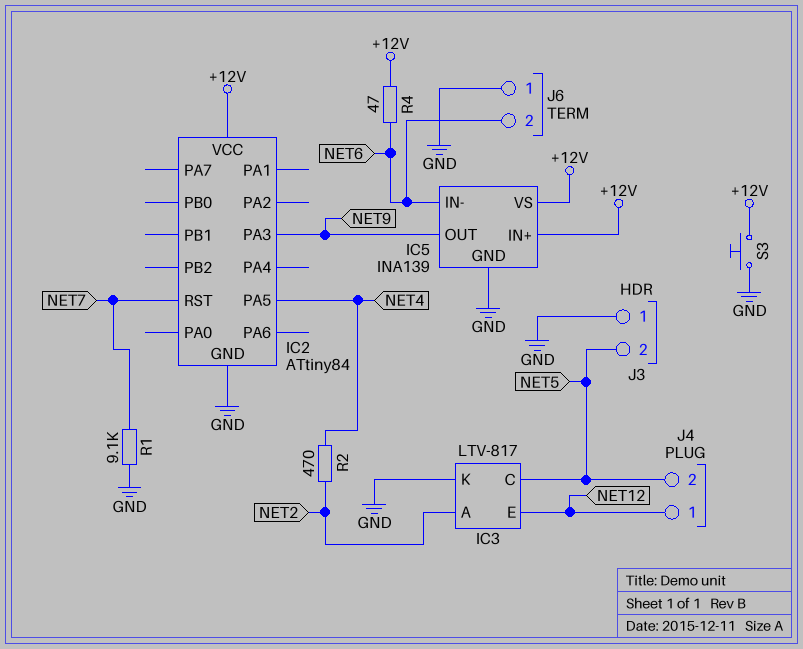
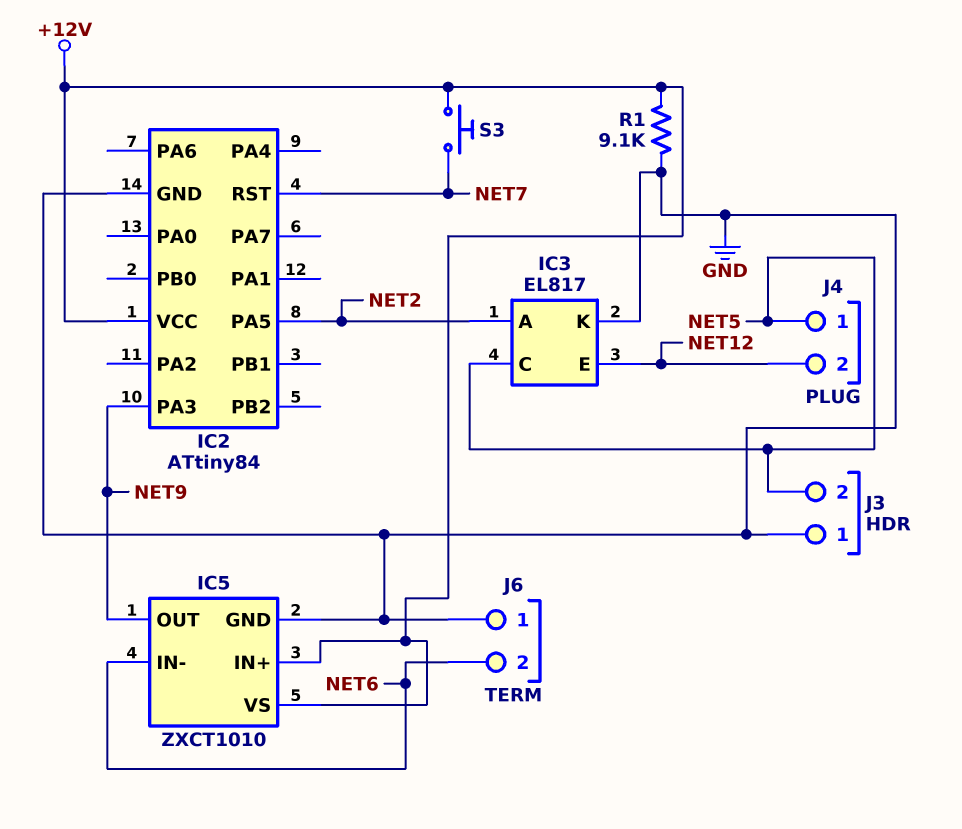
IC2 pin PA5: NET4 -> NET2
IC3: LTV-817 -> EL817
IC5: INA139 -> ZXCT1010
J4 pin 1: NET12 -> NET5
J4 pin 2: NET5 -> NET12
R1: 9.1k (GND, NET7) -> 9.1k (+12V, GND)
R2: 470 (NET2, NET4) -> none
R4: 47 (+12V, NET6) -> none
S3: button (+12V, GND) -> button (+12V, NET7)

